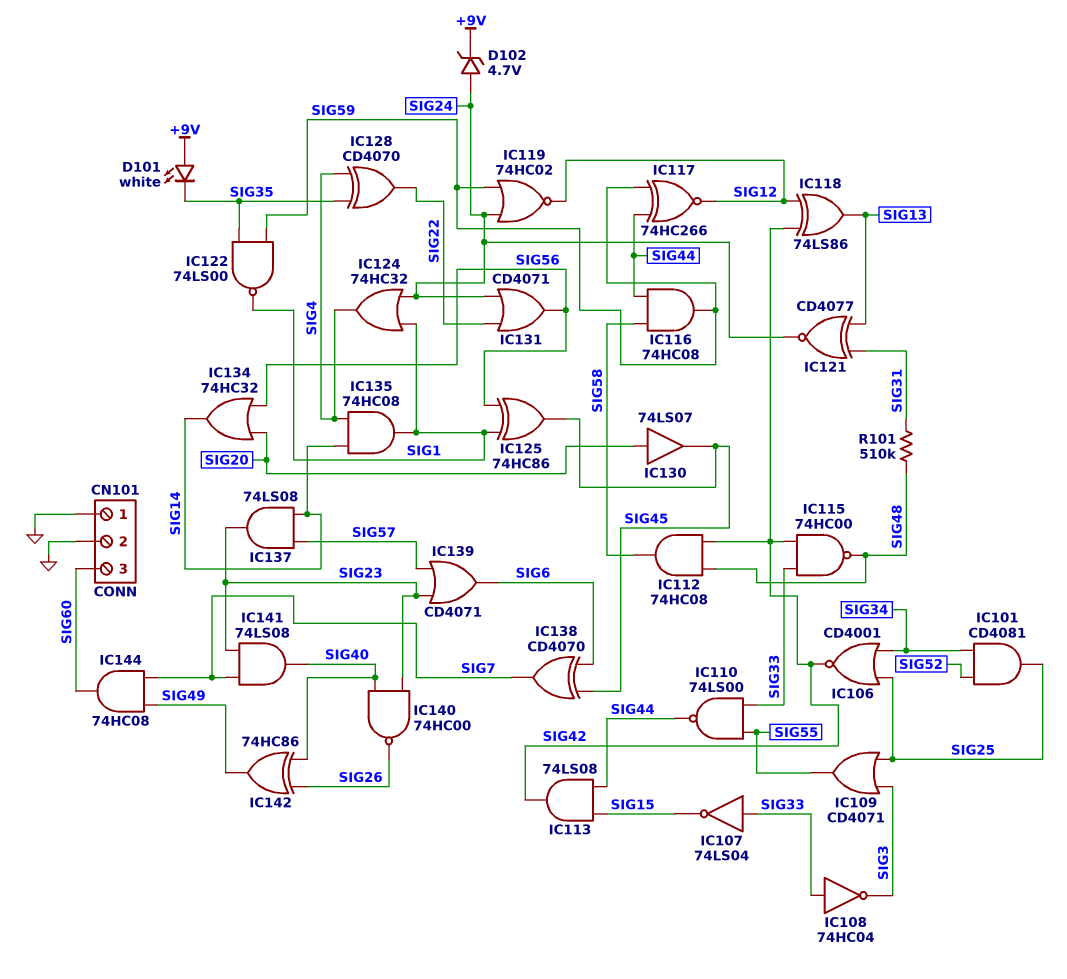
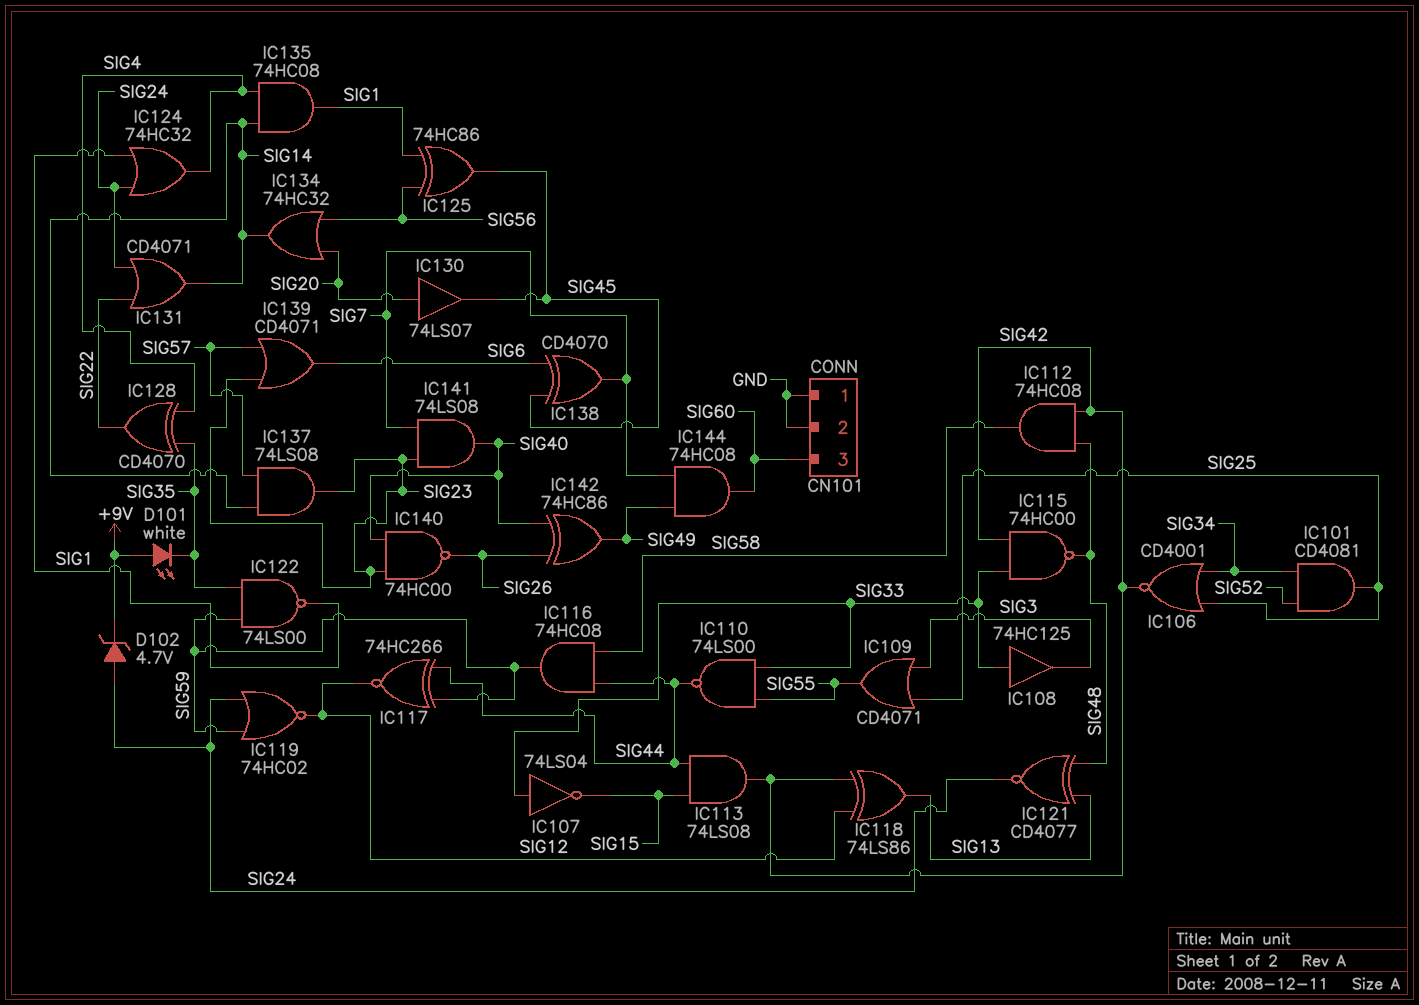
IC108: NOT 74HC04 (in SIG33, out SIG3) -> buffer 74HC125 (in SIG33, out SIG3)
IC121: XNOR CD4077 (in SIG13, in SIG31, out SIG24) -> XNOR CD4077 (in SIG13, in SIG48, out SIG24)
IC131: OR CD4071 (in SIG22, in SIG24, out SIG56) -> OR CD4071 (in SIG22, in SIG24, out SIG14)
R101: 510k (SIG31, SIG48) -> none

